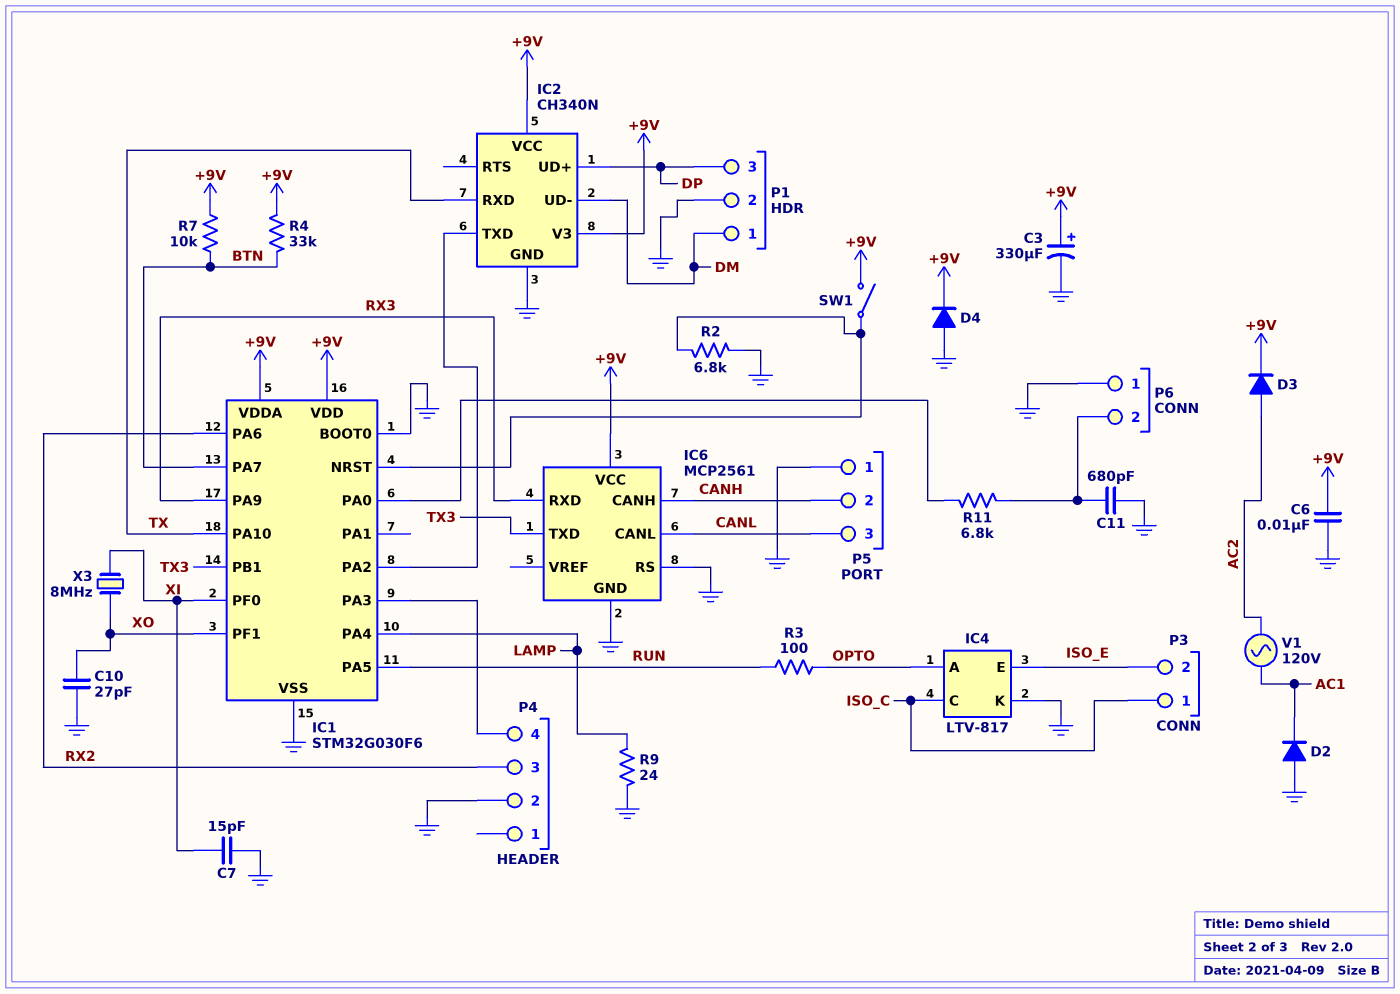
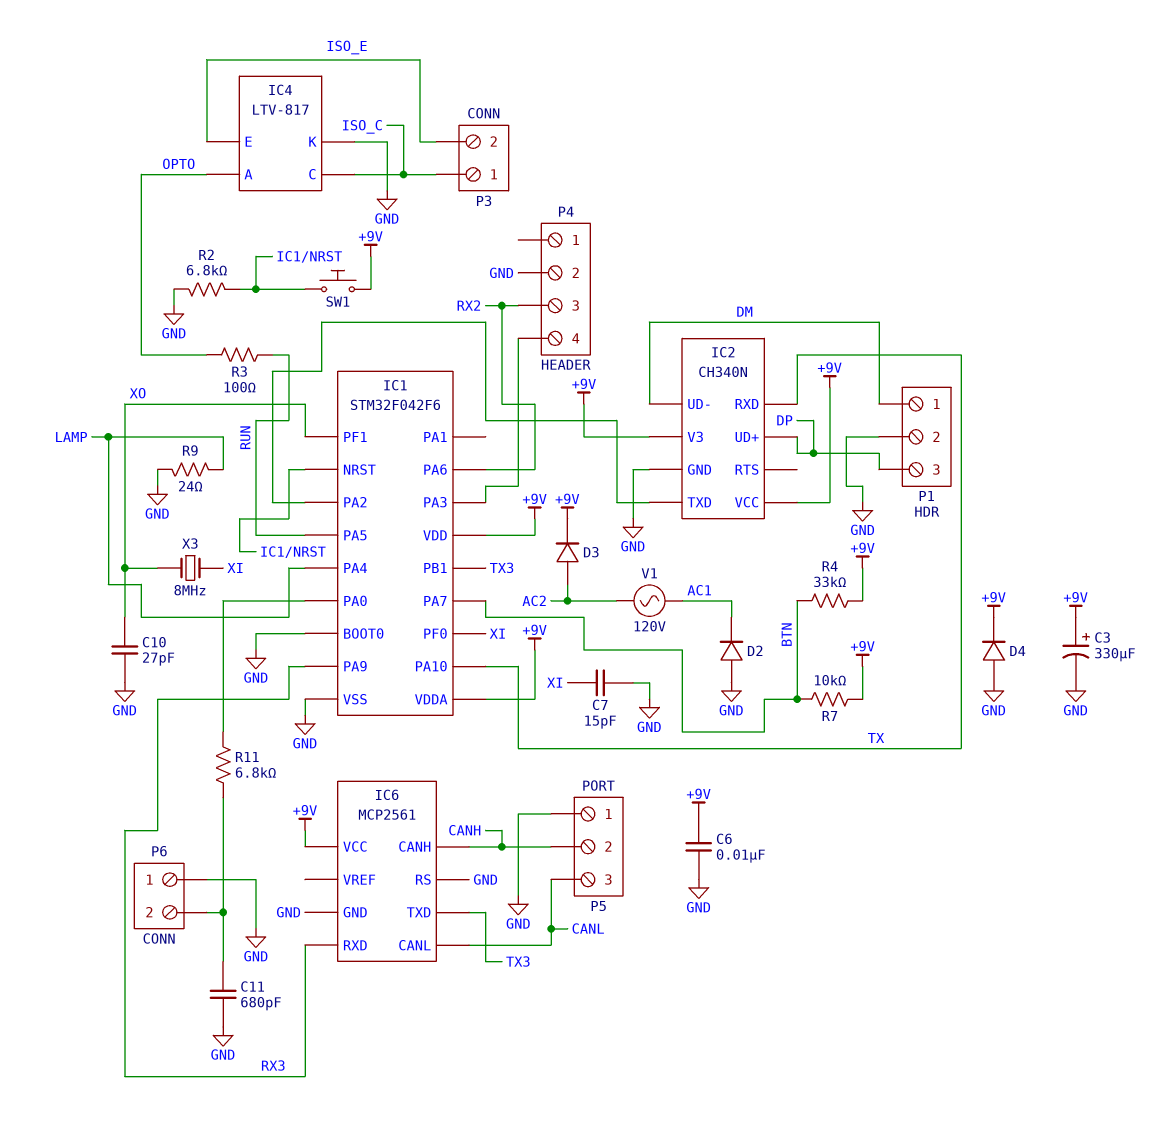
IC1: STM32G030F6 -> STM32F042F6
SW1: switch (+9V, IC1/NRST) -> button (+9V, IC1/NRST)

